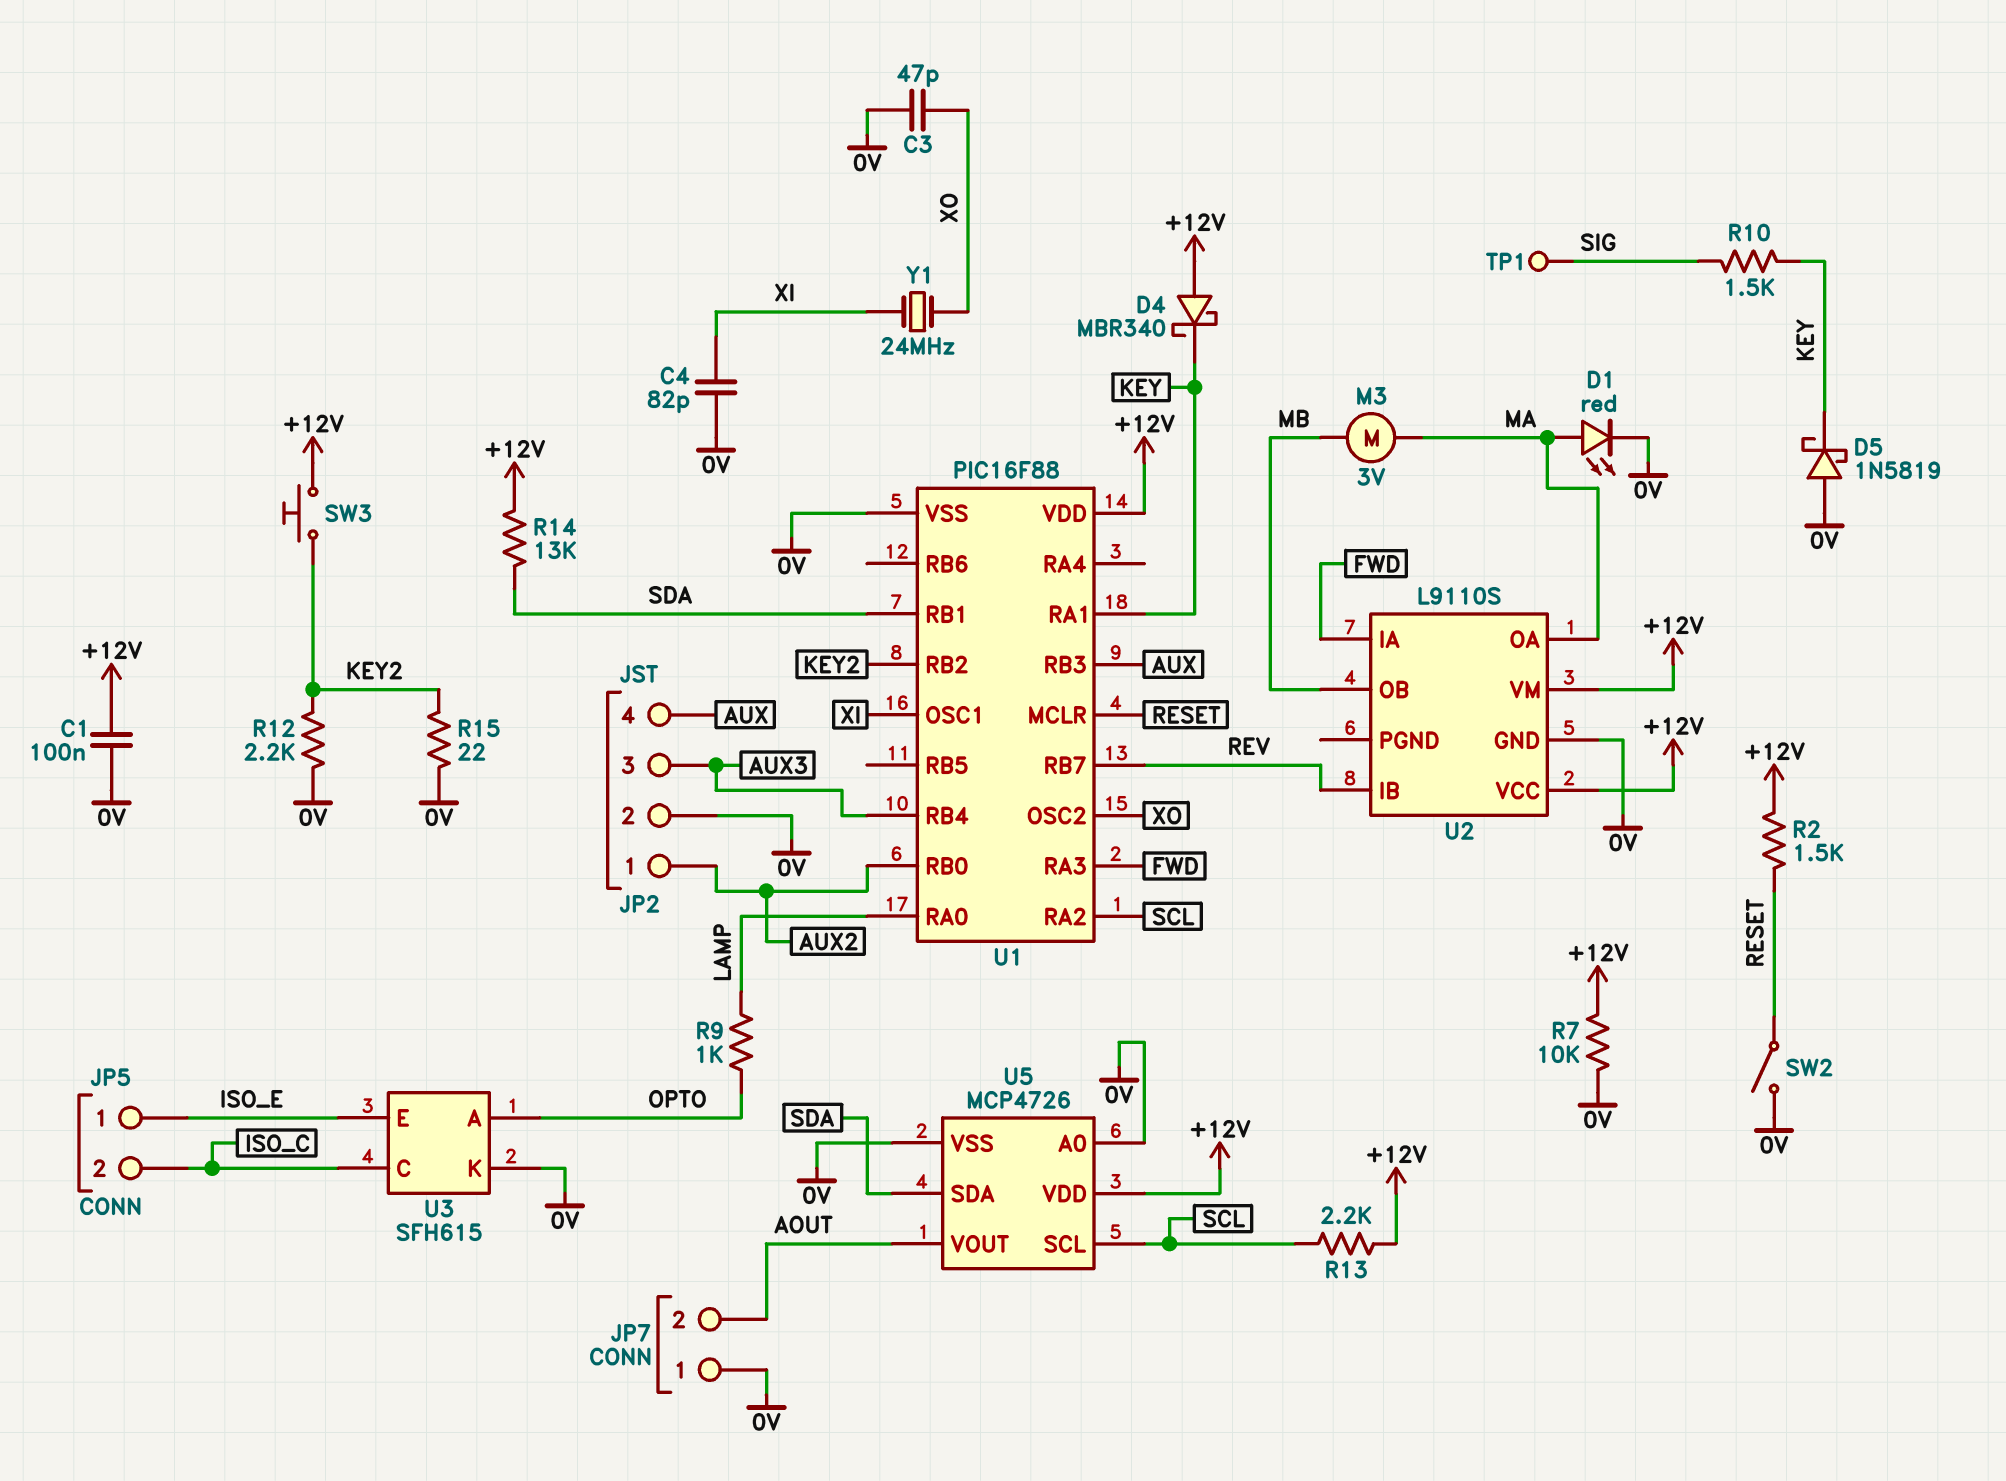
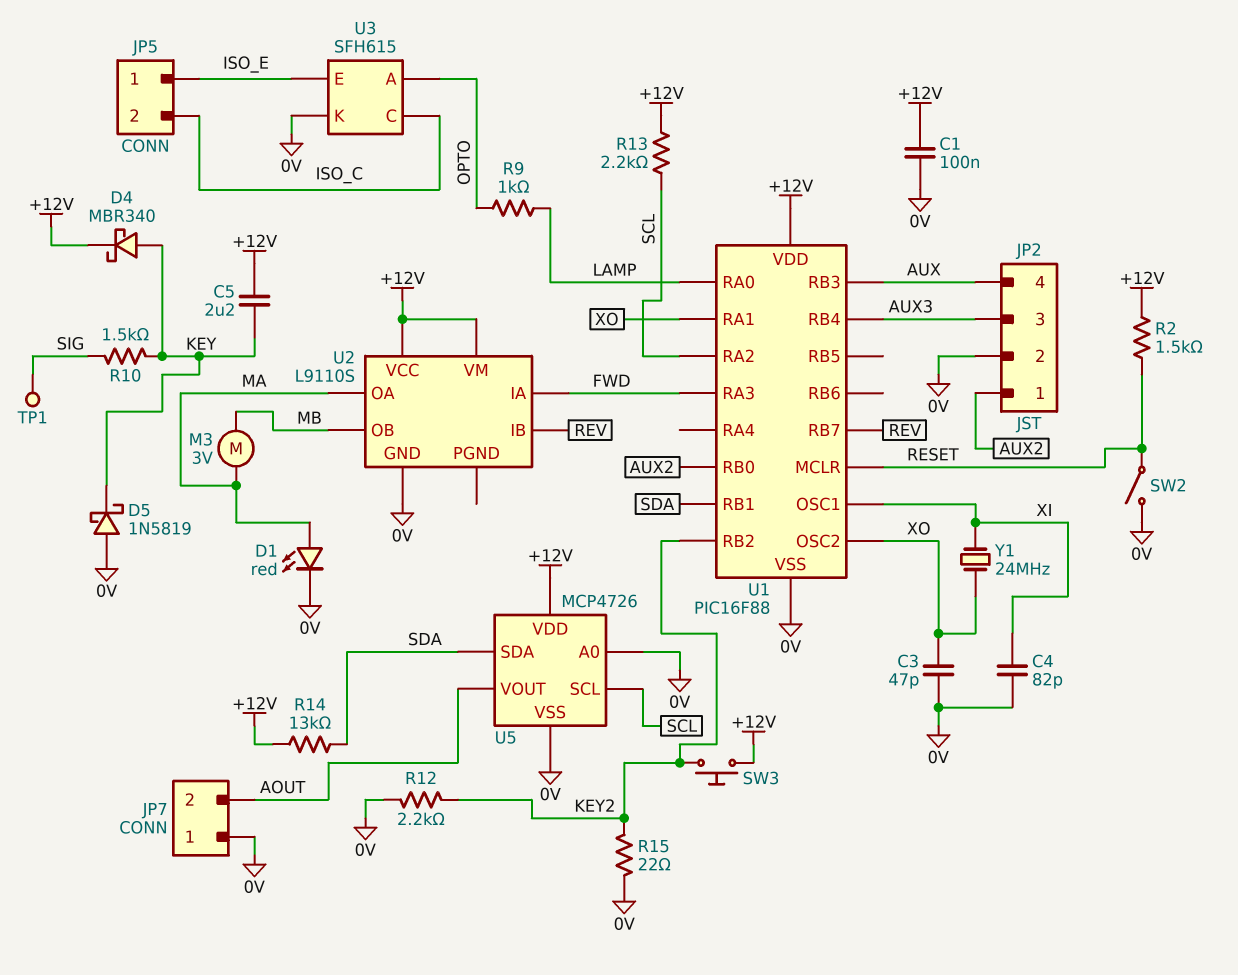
C5: none -> 2.2uF (+12V, KEY)
D4: schottky MBR340 (A +12V, K KEY) -> schottky MBR340 (A KEY, K +12V)
R7: 10k (+12V, 0V) -> none
U1 pin RA1: KEY -> XO

